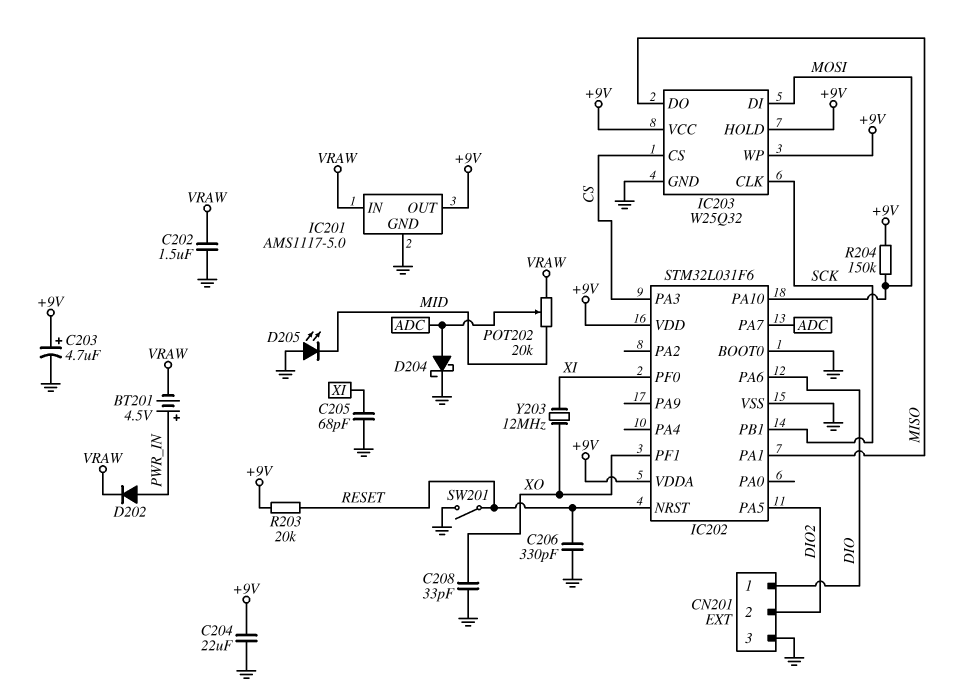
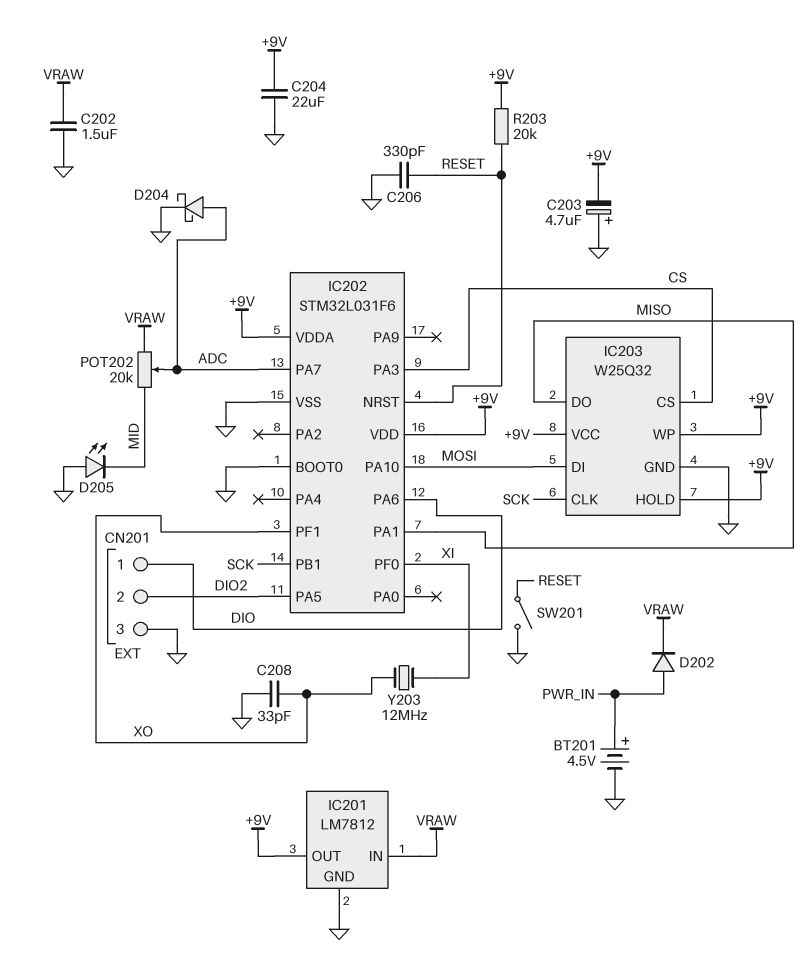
BT201: 4.5V (plus PWR_IN, minus VRAW) -> 4.5V (plus PWR_IN, minus GND)
C203: 4.7uF (plus +9V, minus GND) -> 4.7uF (plus GND, minus +9V)
C205: 68pF (GND, XI) -> none
IC201: AMS1117-5.0 -> LM7812
R204: 150k (+9V, MOSI) -> none

